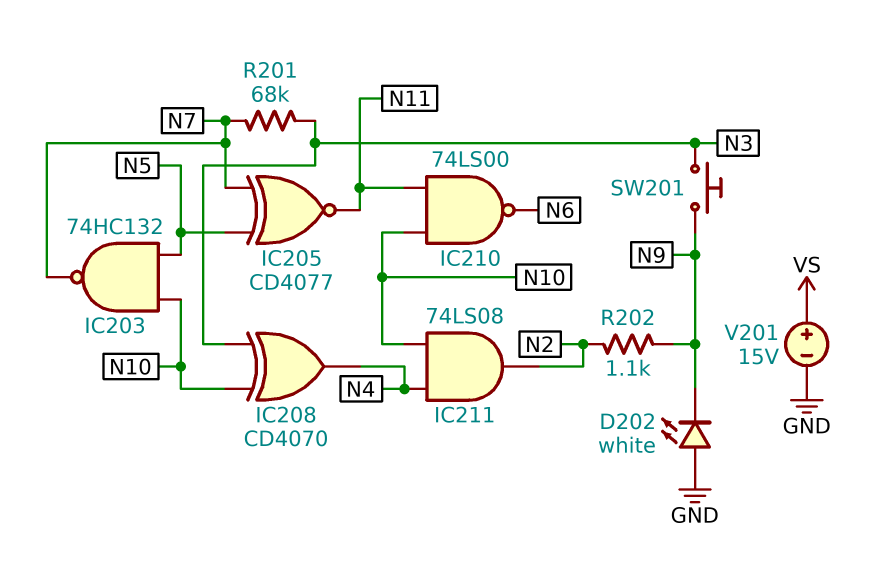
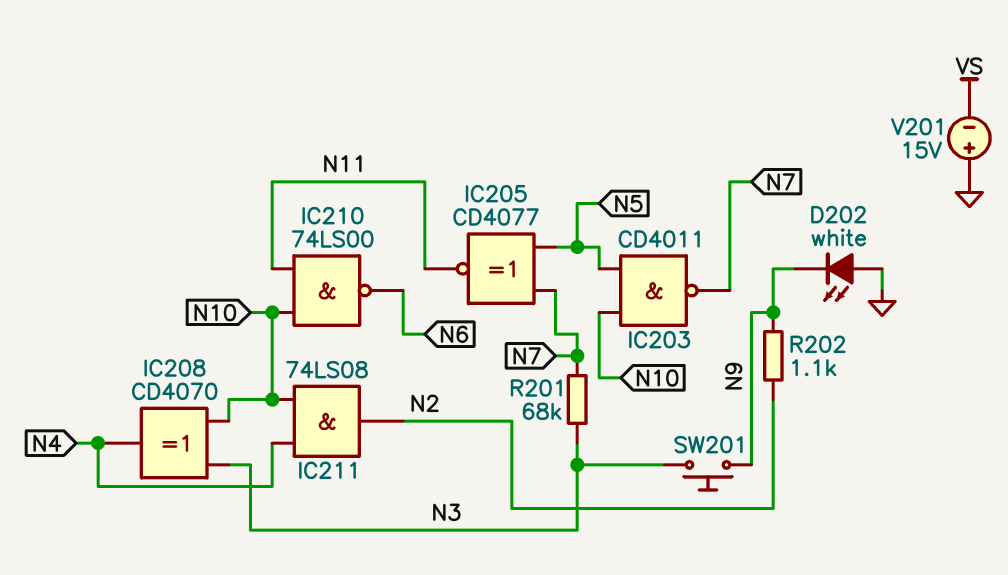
IC203: NAND 74HC132 (in N5, in N10, out N7) -> NAND CD4011 (in N5, in N10, out N7)
V201: 15V (plus VS, minus GND) -> 15V (plus GND, minus VS)

